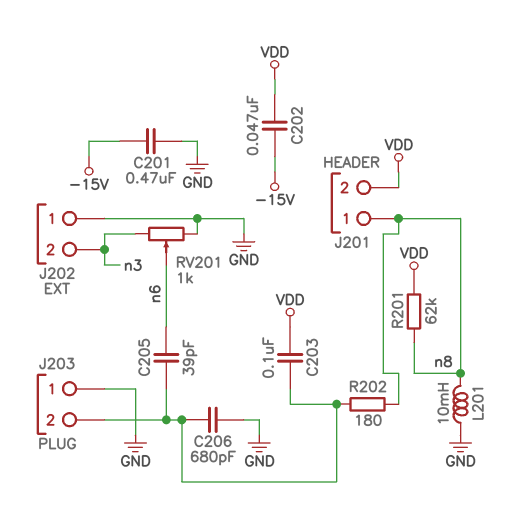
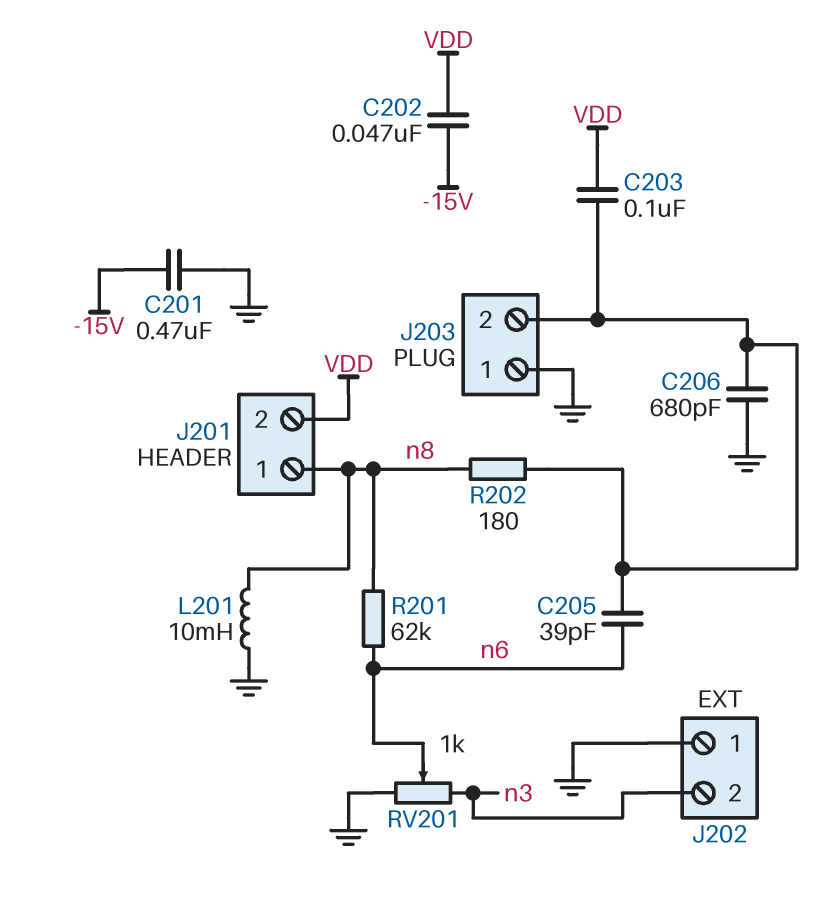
R201: 62k (VDD, n8) -> 62k (n6, n8)

